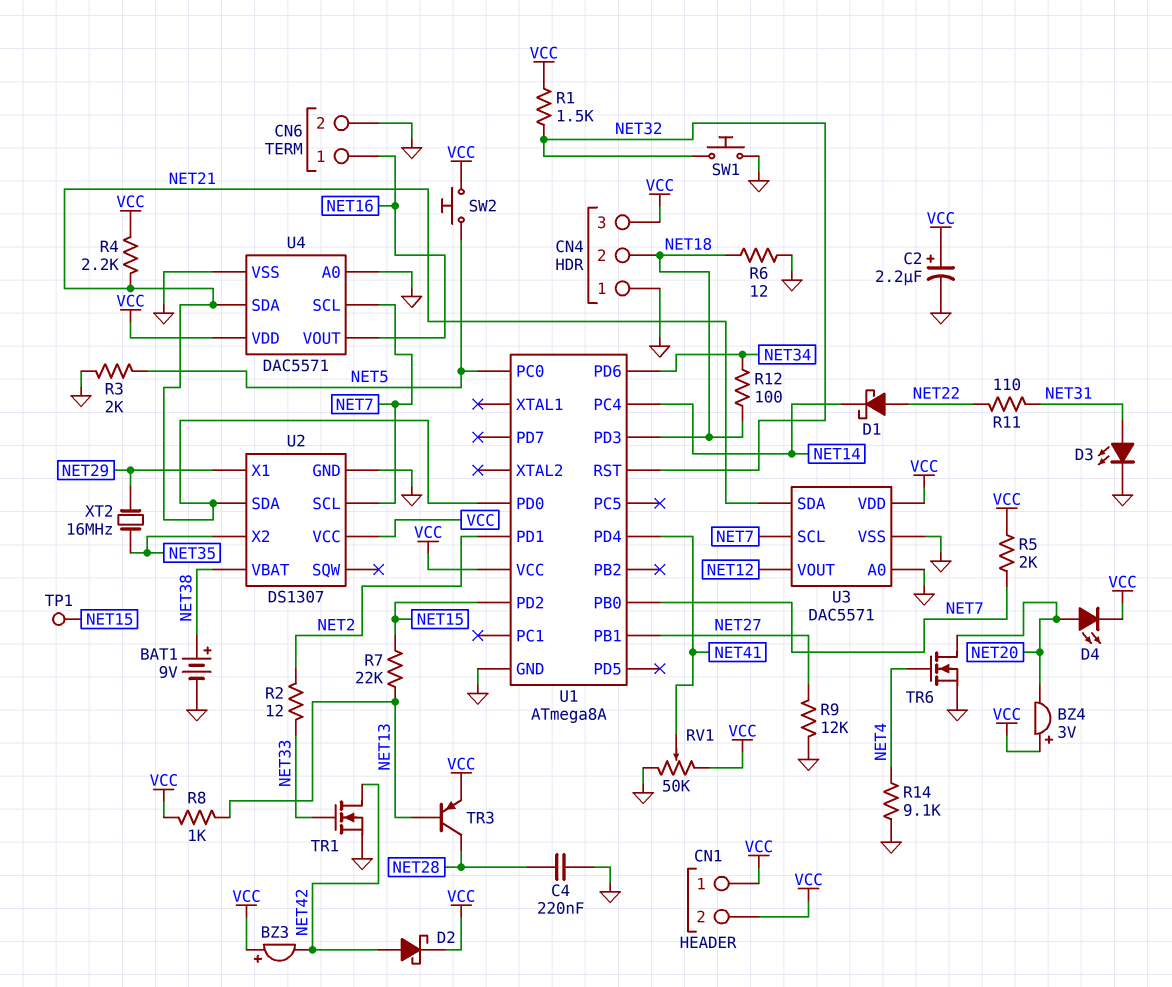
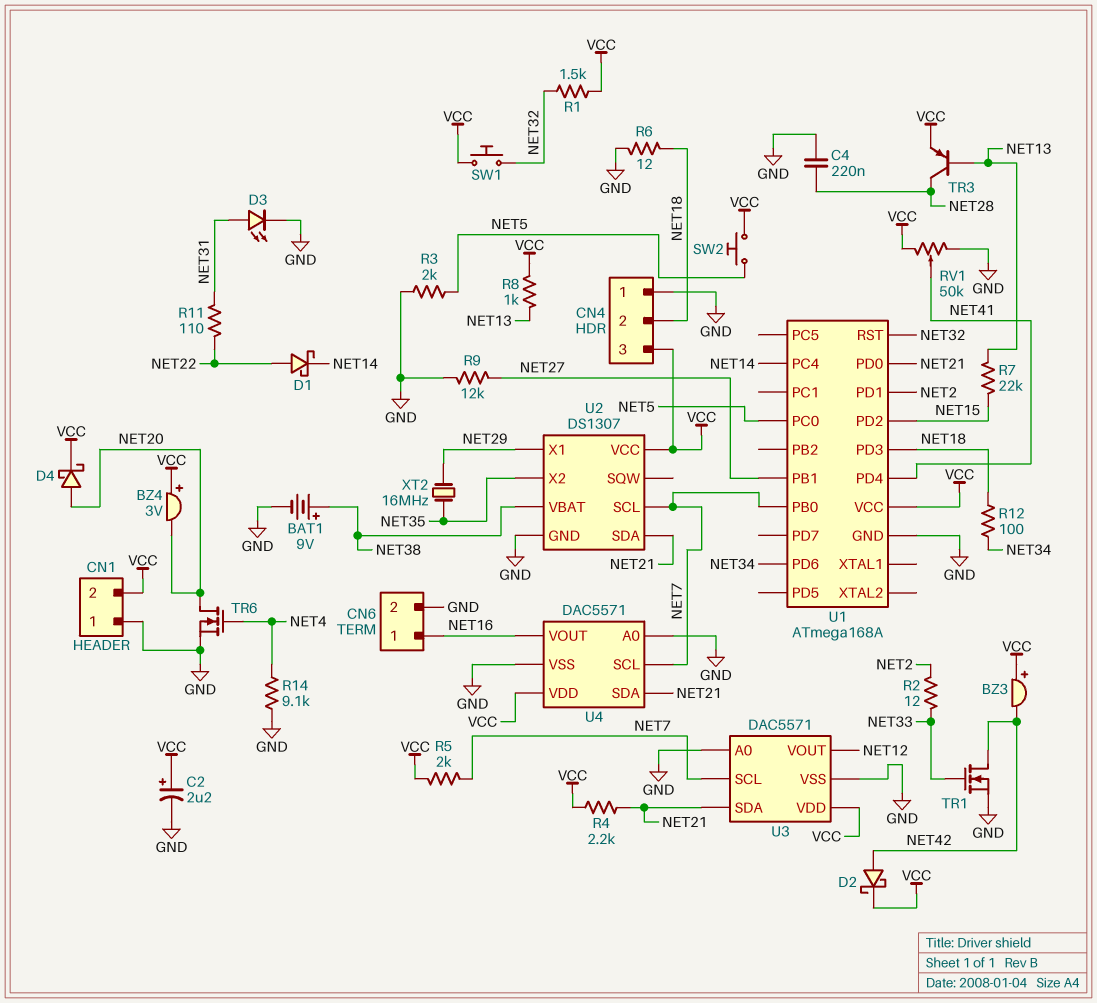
CN1 pin 1: VCC -> GND
D4: LED (A NET20, K VCC) -> schottky (A NET20, K VCC)
SW1: button (GND, NET32) -> button (NET32, VCC)
TP1: test point (NET15) -> none
U1: ATmega8A -> ATmega168A

